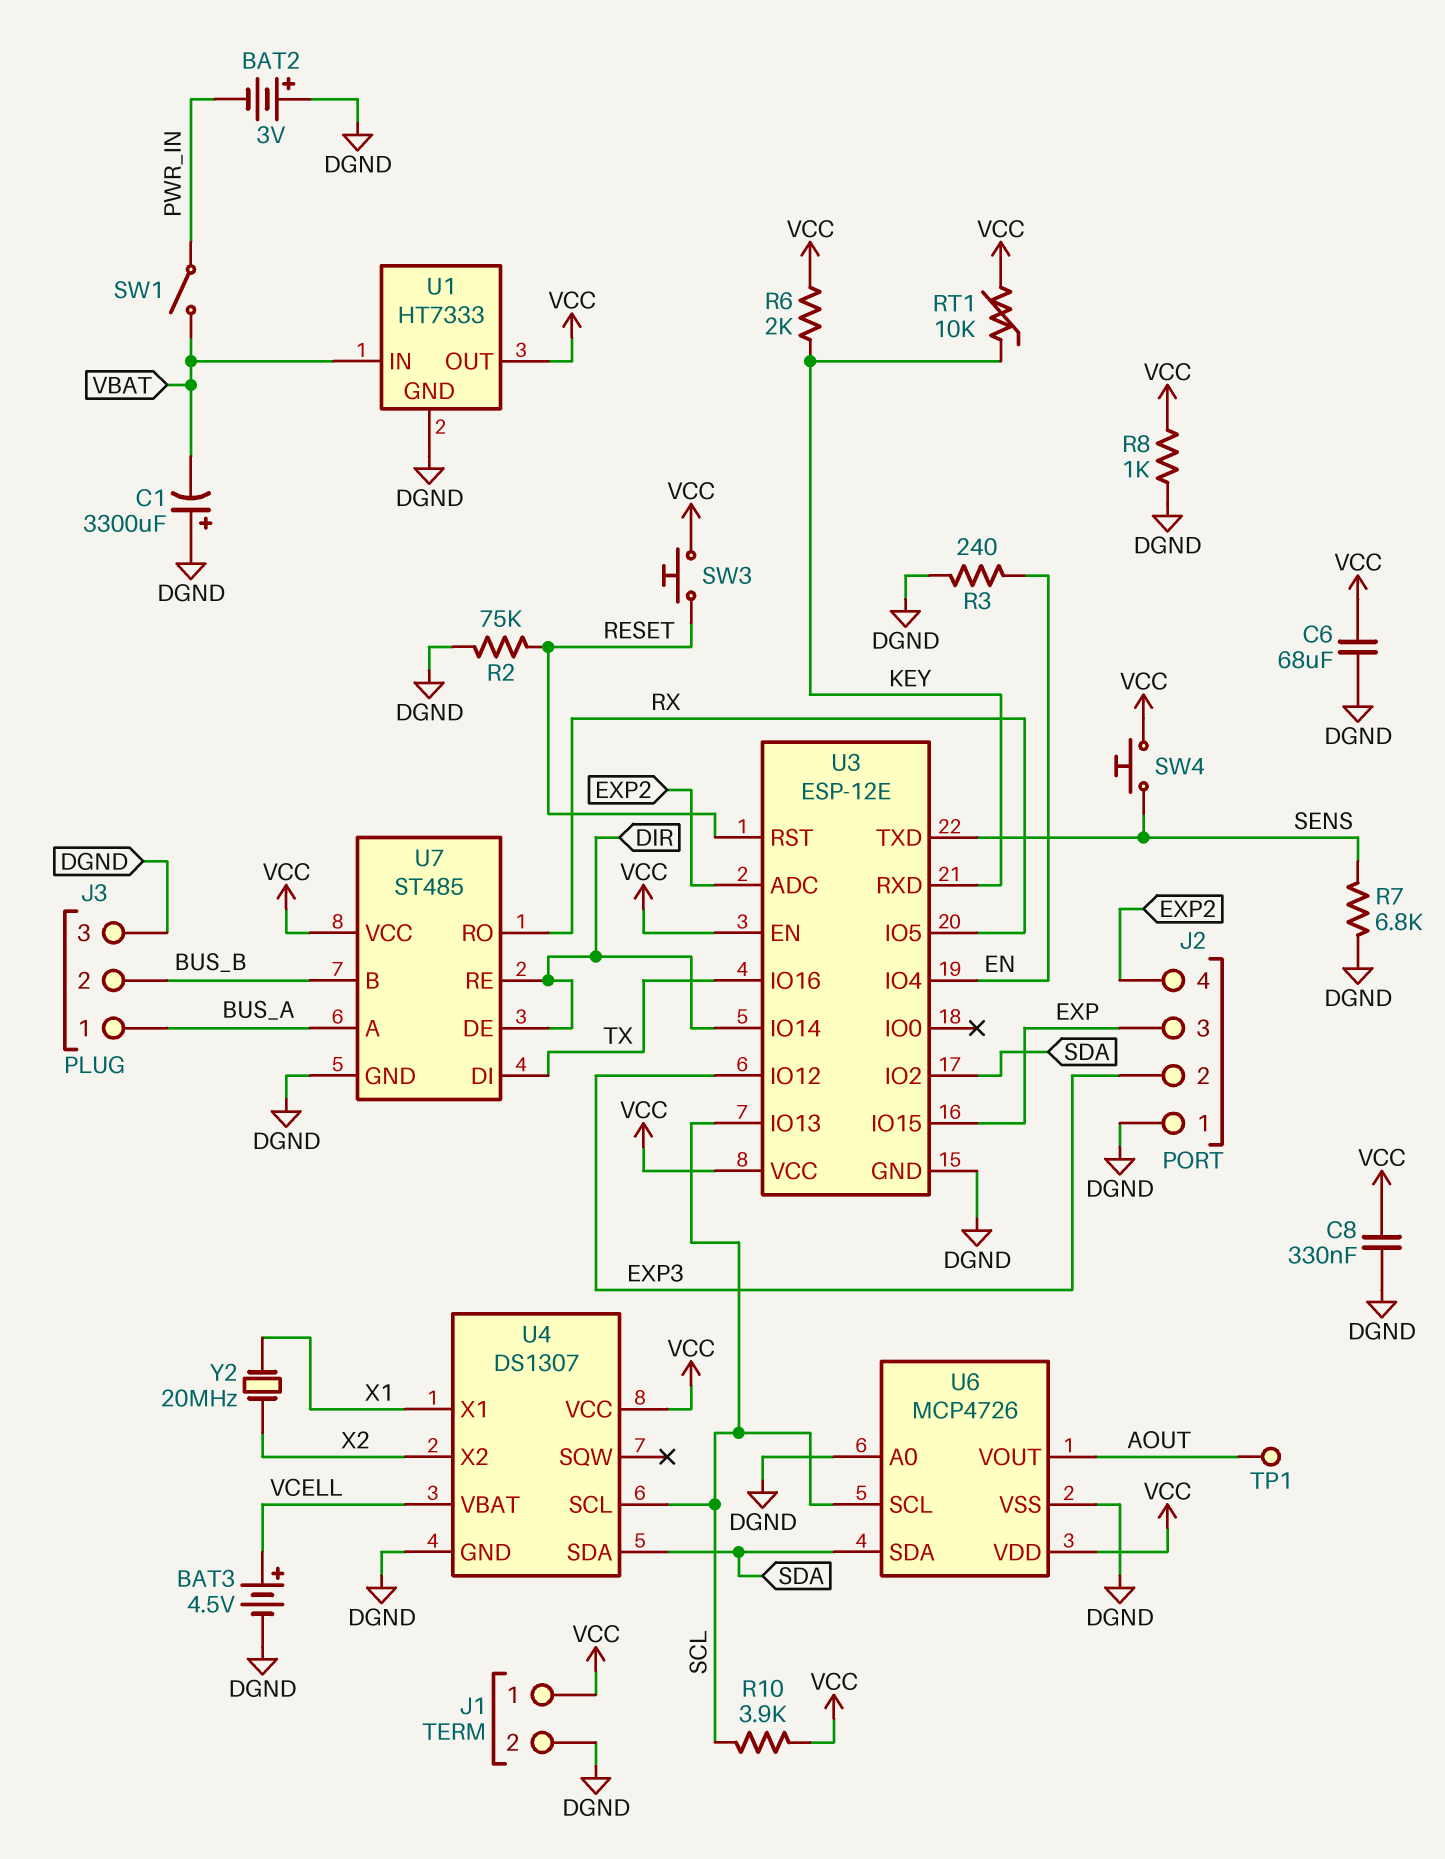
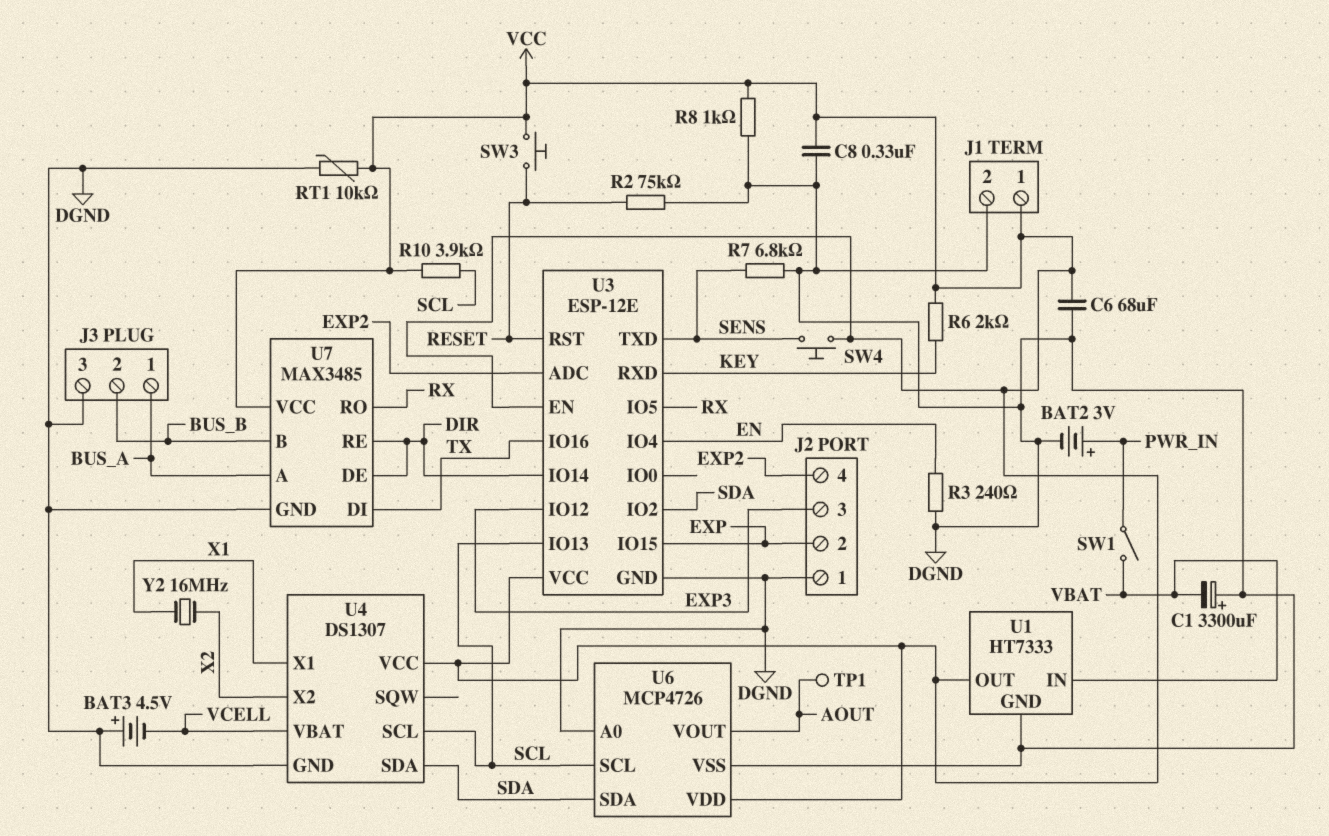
BAT2: 3V (plus DGND, minus PWR_IN) -> 3V (plus PWR_IN, minus DGND)
BAT3: 4.5V (plus VCELL, minus DGND) -> 4.5V (plus DGND, minus VCELL)
J2 pin 2: EXP3 -> EXP
J2 pin 3: EXP -> EXP3
RT1: 10k (KEY, VCC) -> 10k (DGND, VCC)
U7: ST485 -> MAX3485
Y2: 20MHz (X1, X2) -> 16MHz (X1, X2)

